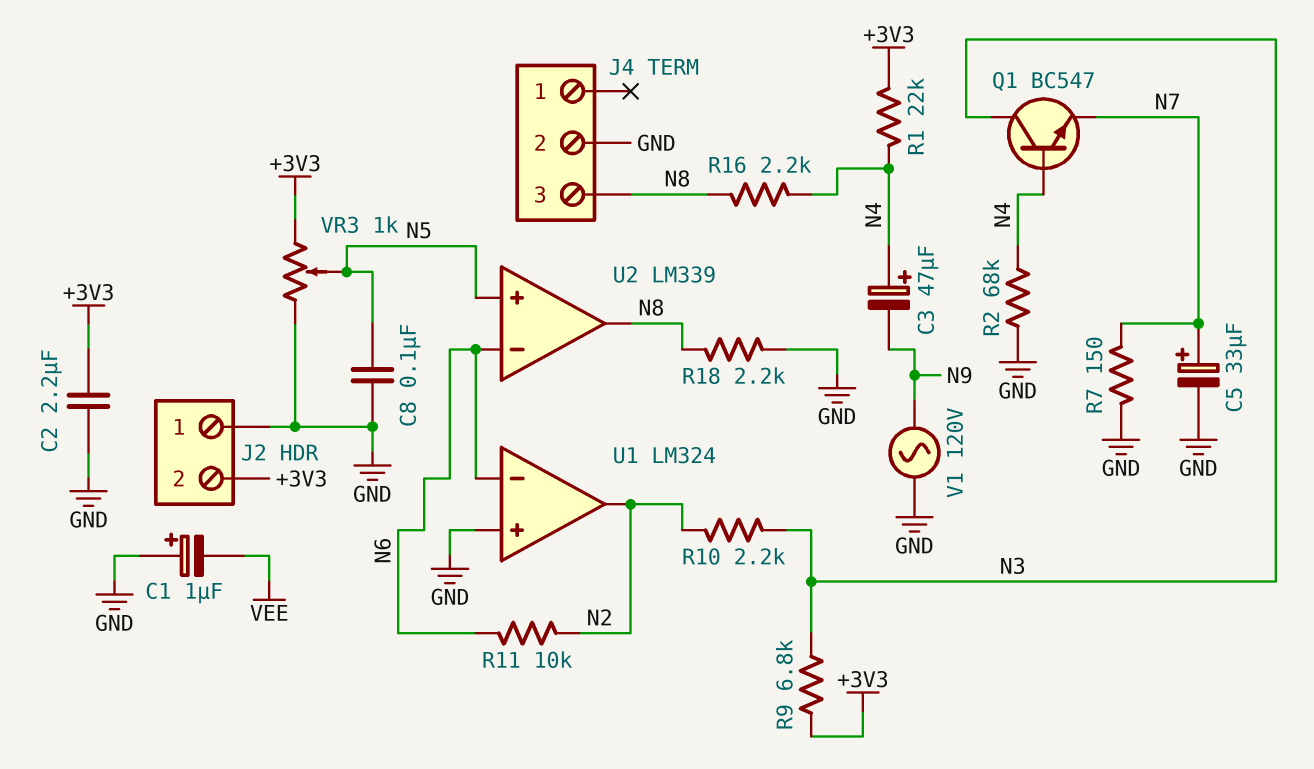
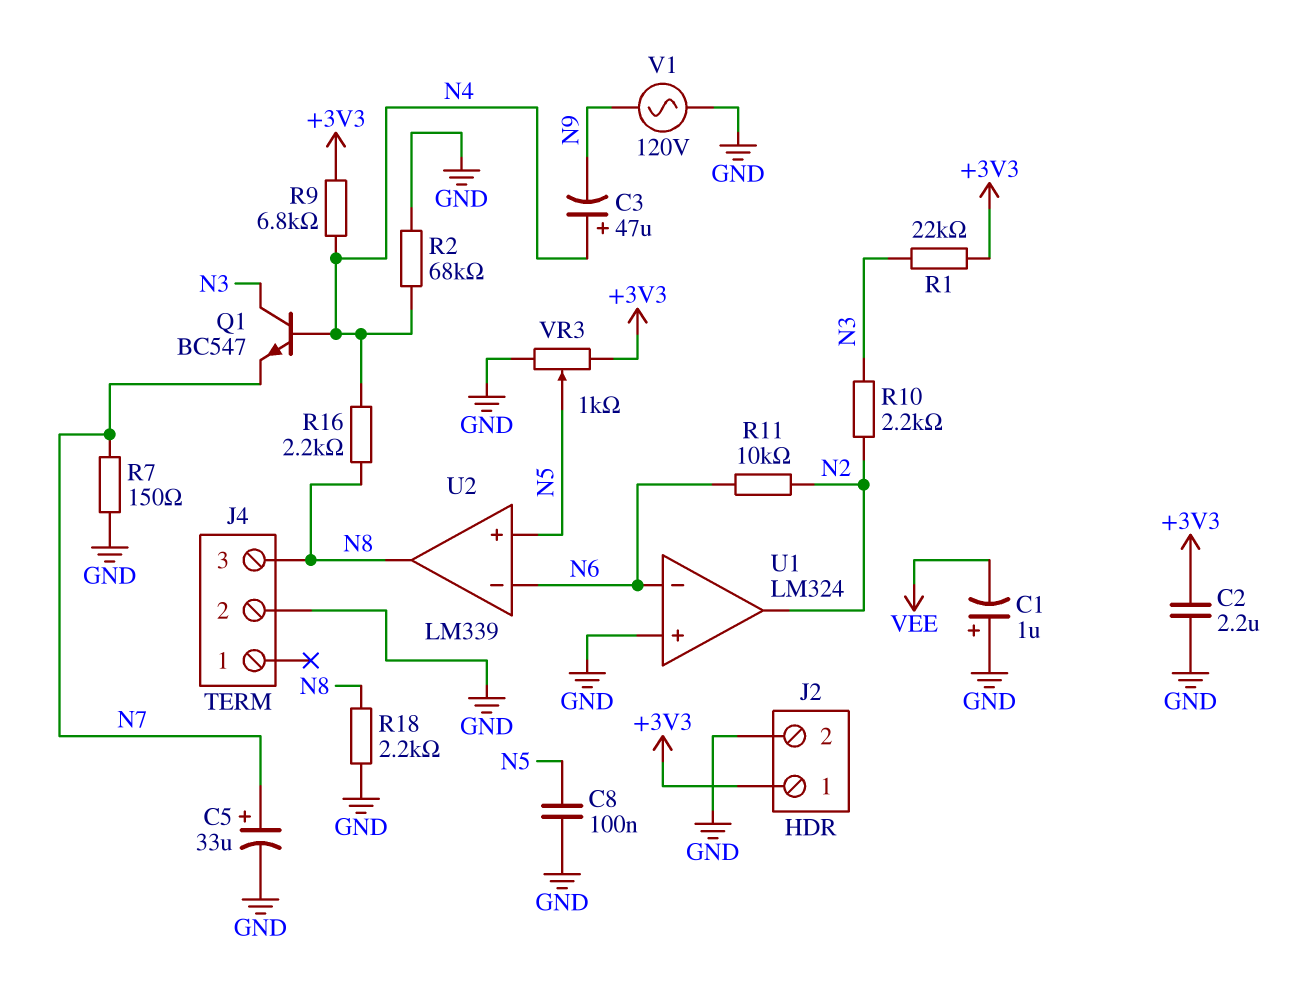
J2 pin 1: GND -> +3V3
J2 pin 2: +3V3 -> GND
R1: 22k (+3V3, N4) -> 22k (+3V3, N3)
R9: 6.8k (+3V3, N3) -> 6.8k (+3V3, N4)

